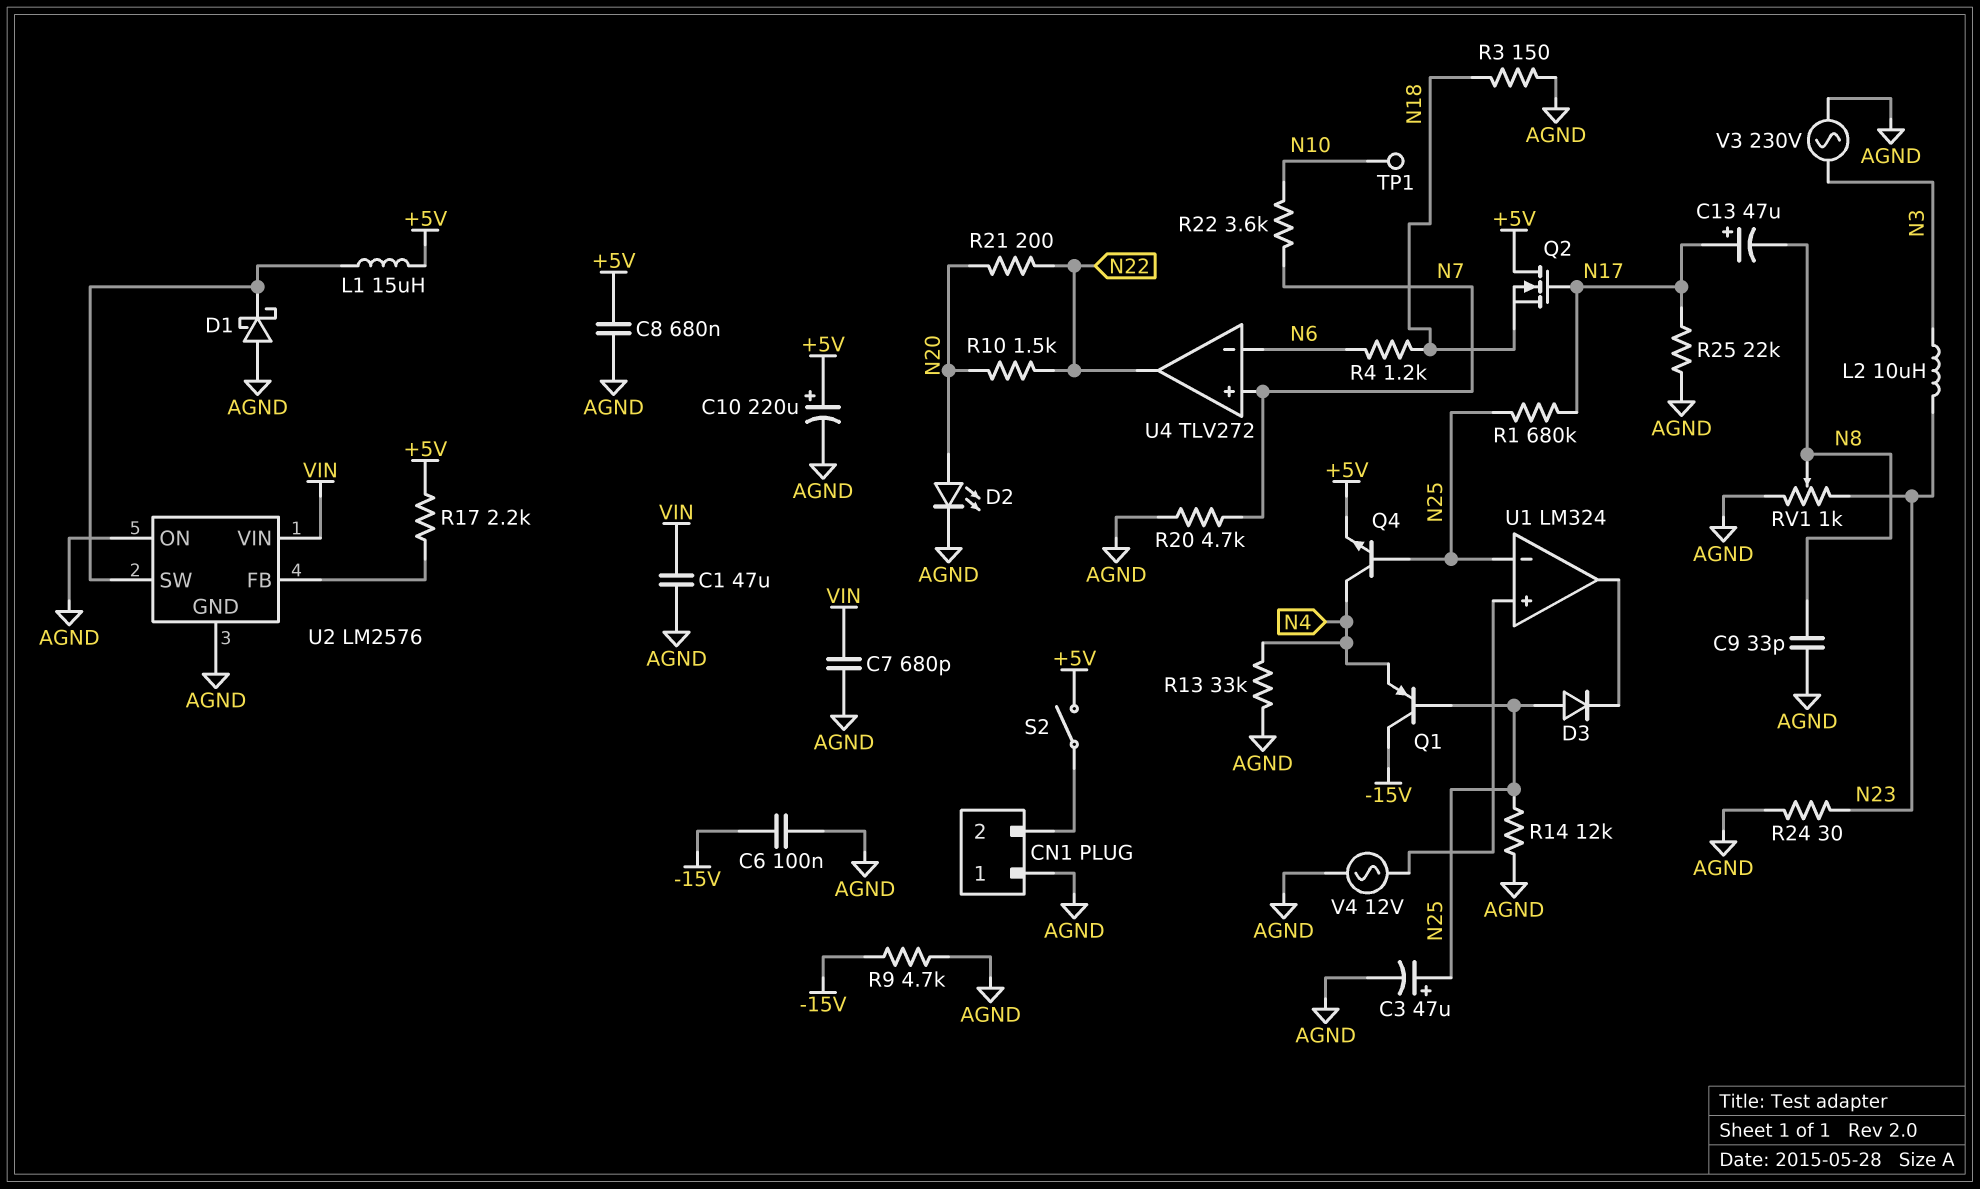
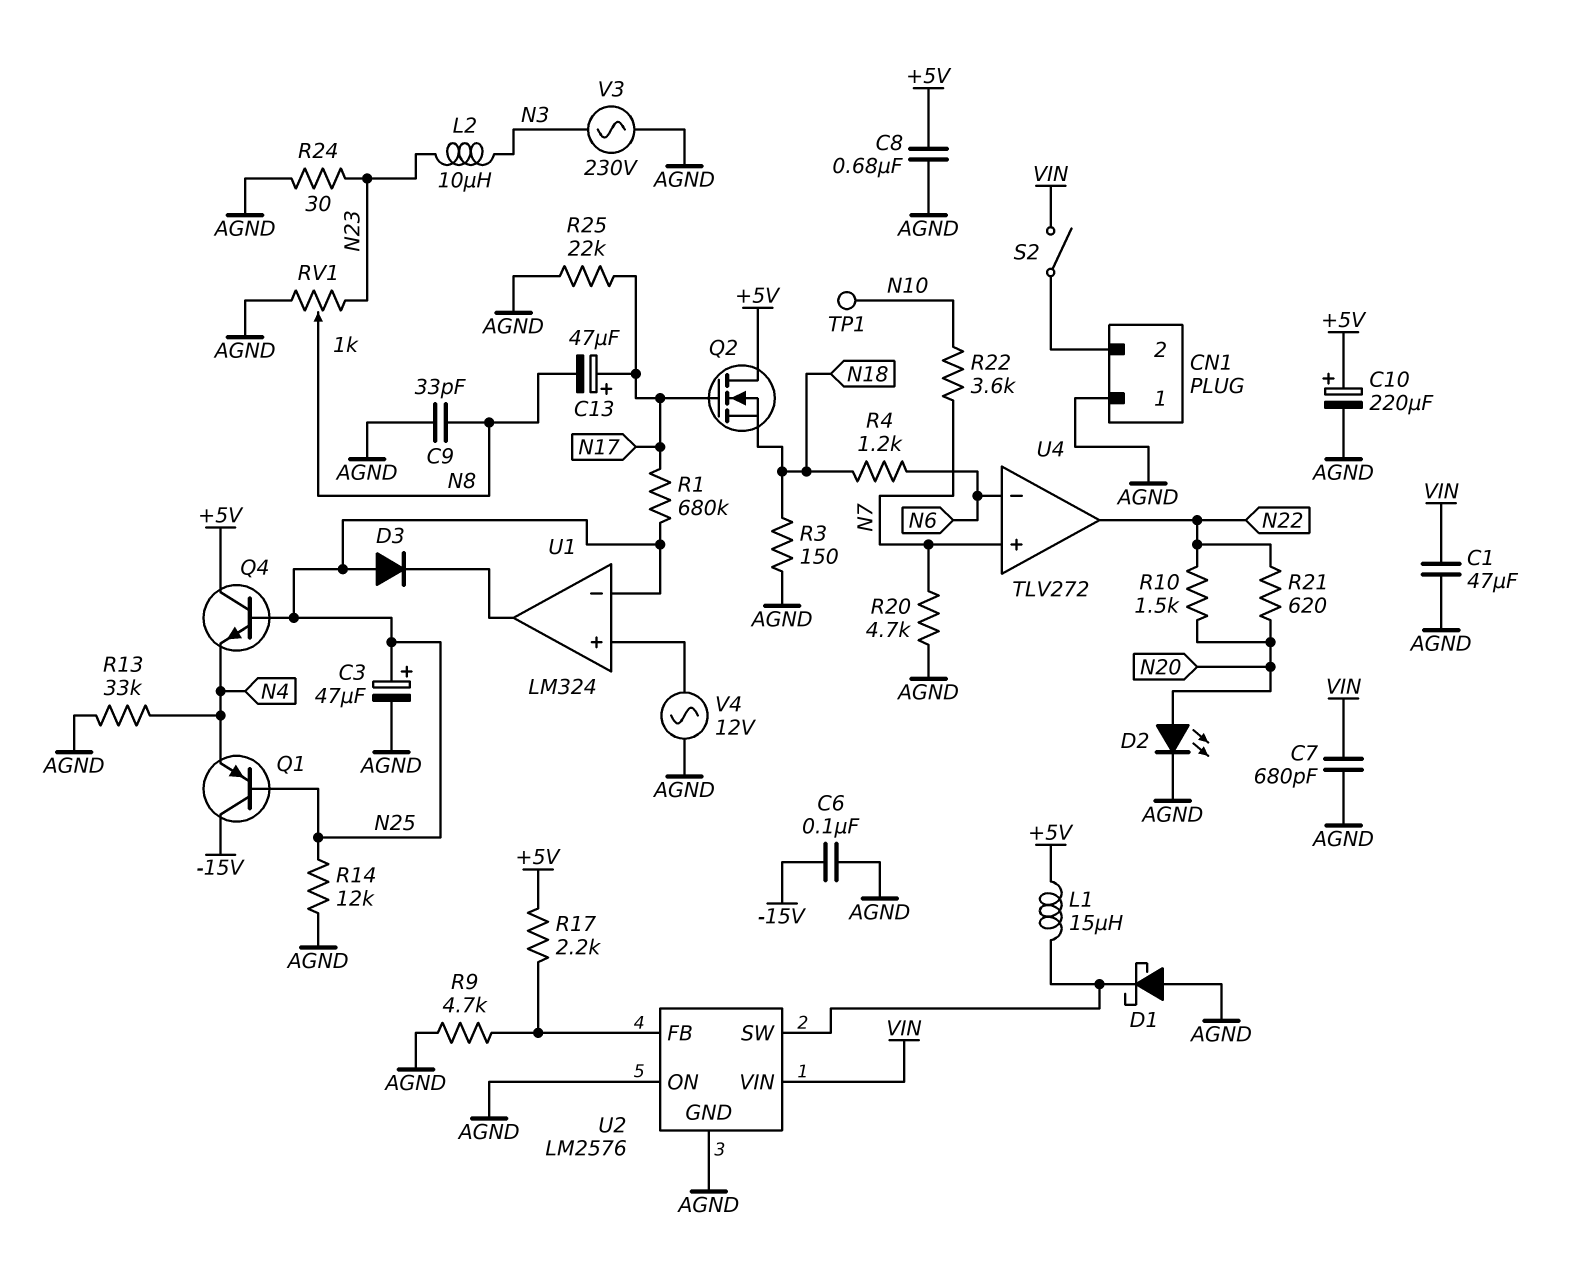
Q4: NPN (B N25, C N4, E +5V) -> NPN (B N25, C +5V, E N4)
R9: 4.7k (-15V, AGND) -> 4.7k (AGND, U2/FB)
R21: 200 (N20, N22) -> 620 (N20, N22)
S2: switch (+5V, CN1/2) -> switch (CN1/2, VIN)

